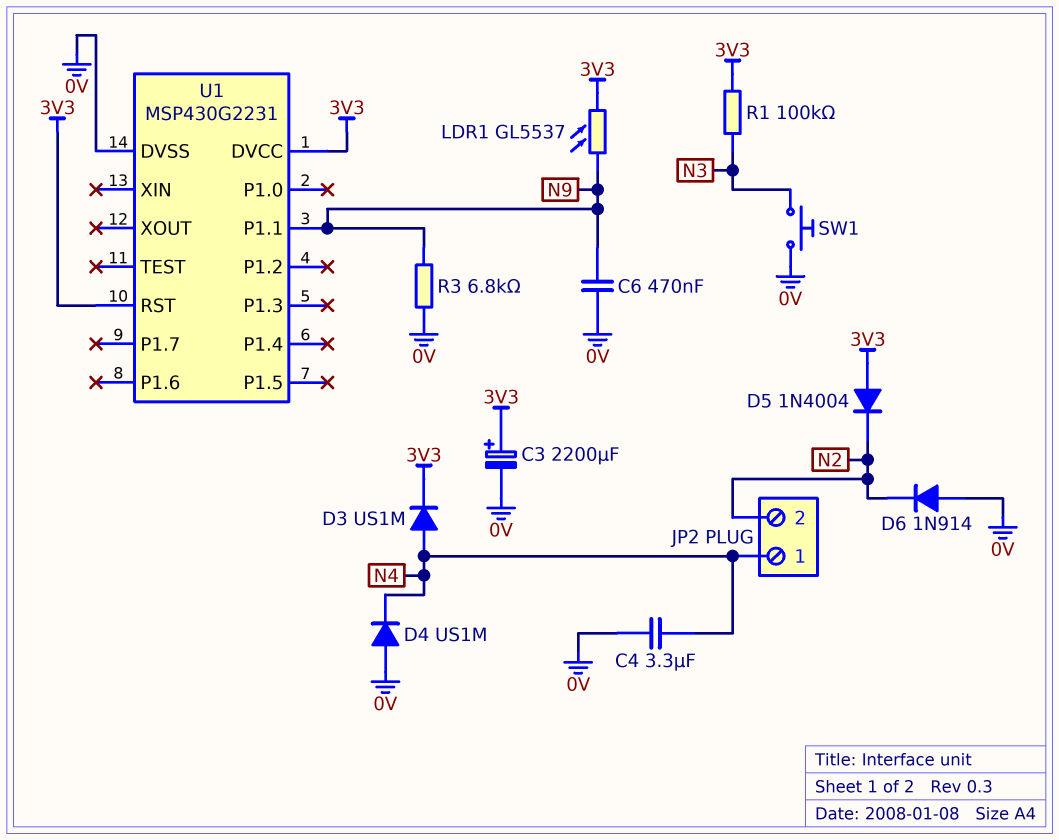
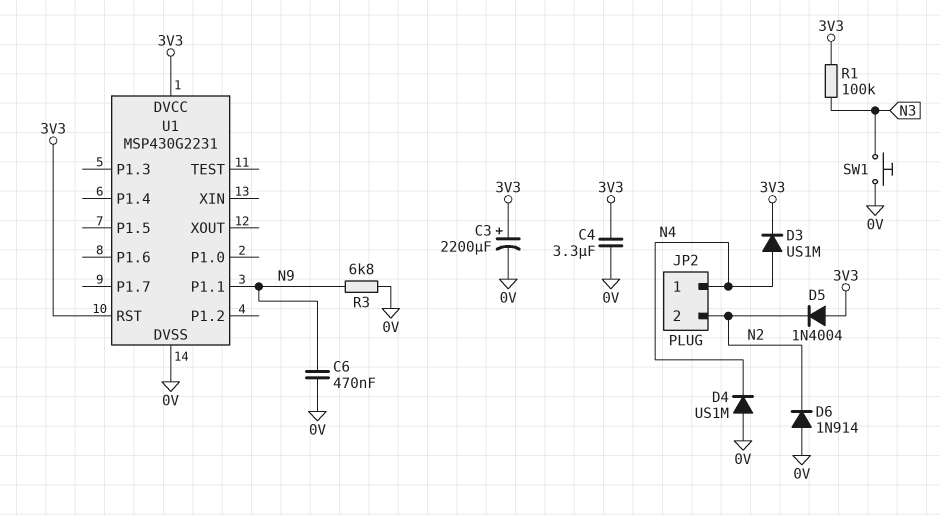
C4: 3.3uF (0V, N4) -> 3.3uF (0V, 3V3)
LDR1: GL5537 (3V3, N9) -> none

